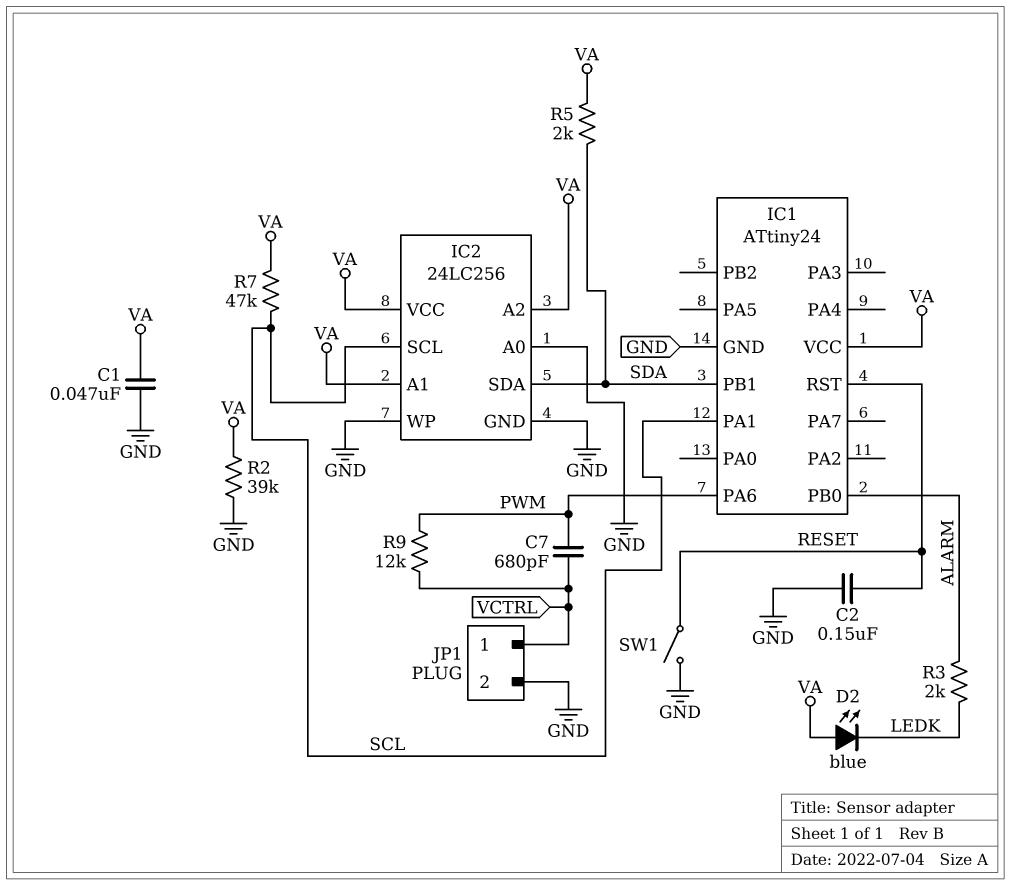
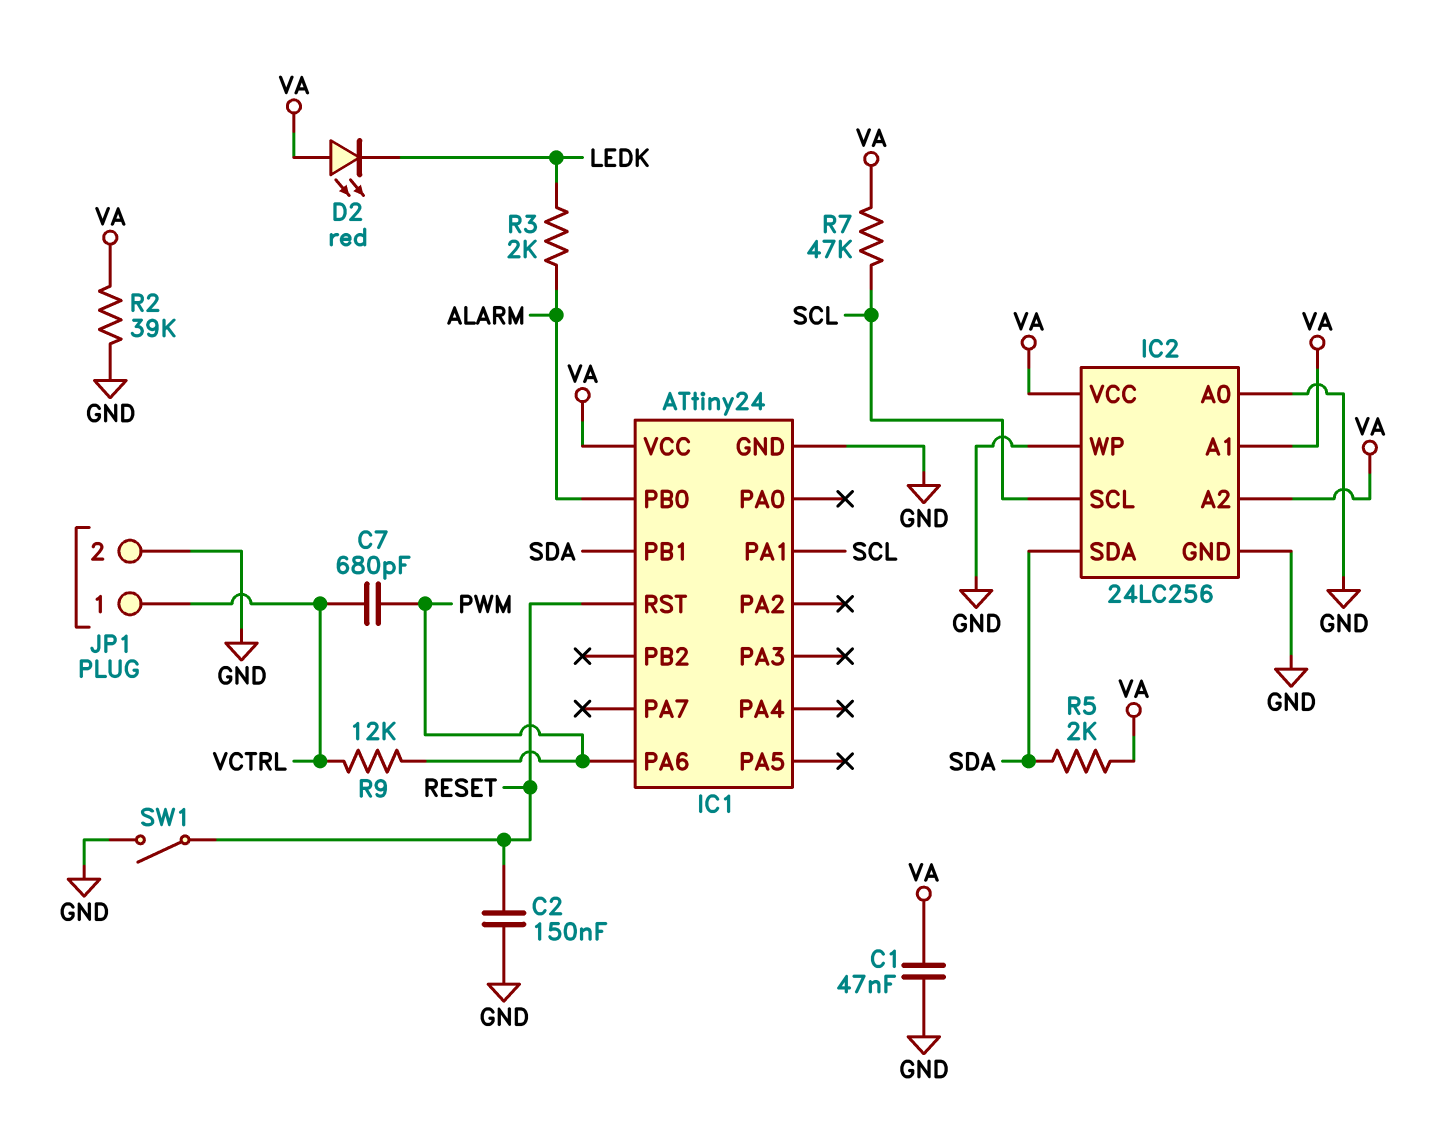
D2: LED blue (A VA, K LEDK) -> LED red (A VA, K LEDK)

